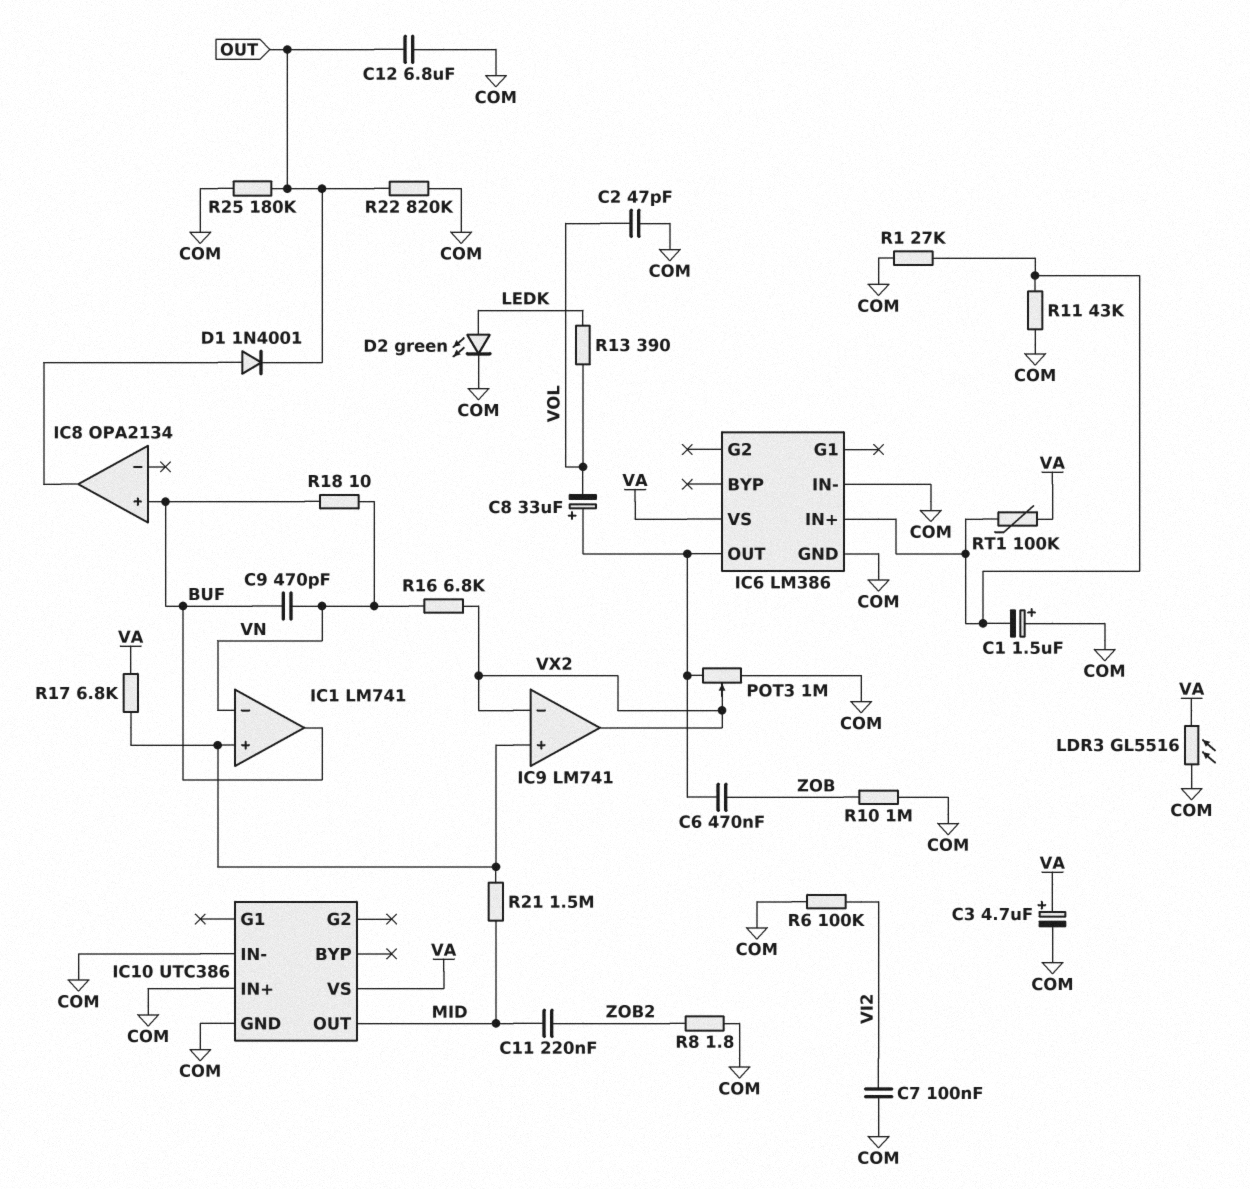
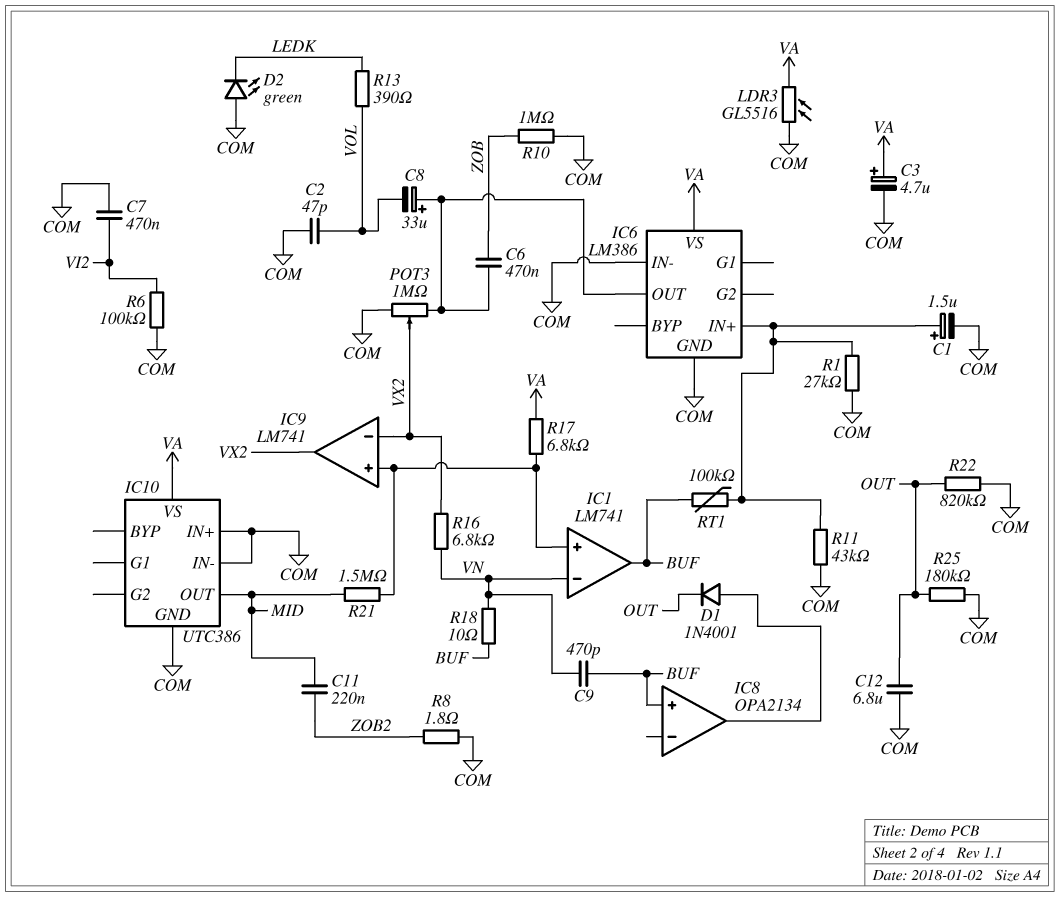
C1: 1.5uF (plus COM, minus IC6/IN+) -> 1.5uF (plus IC6/IN+, minus COM)
C7: 100nF (COM, VI2) -> 470nF (COM, VI2)
D2: LED green (A LEDK, K COM) -> LED green (A COM, K LEDK)
RT1: 100k (IC6/IN+, VA) -> 100k (BUF, IC6/IN+)

